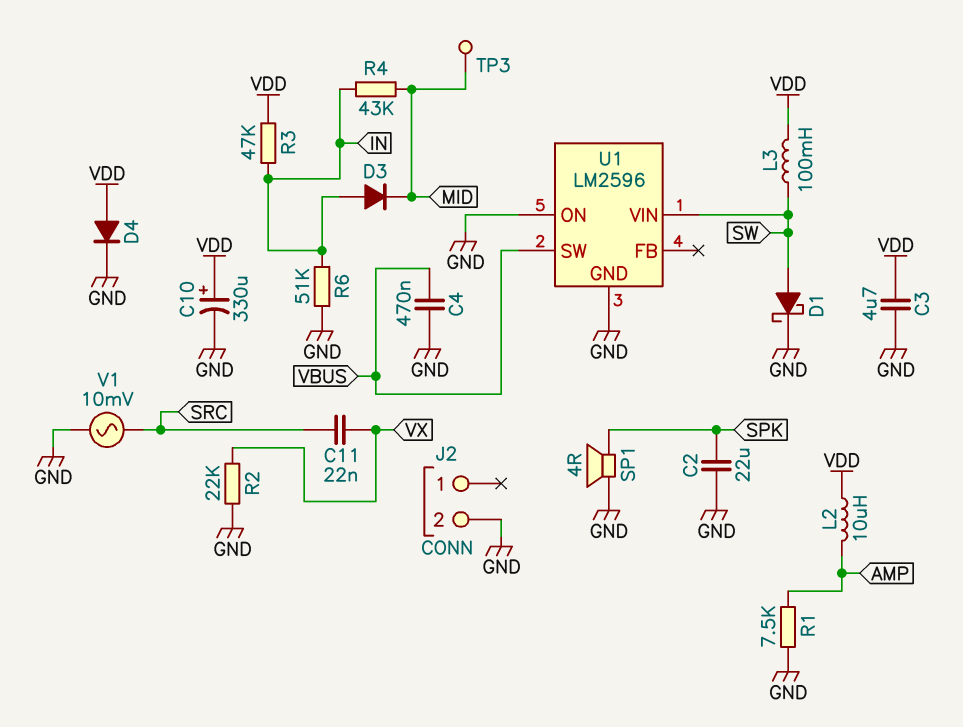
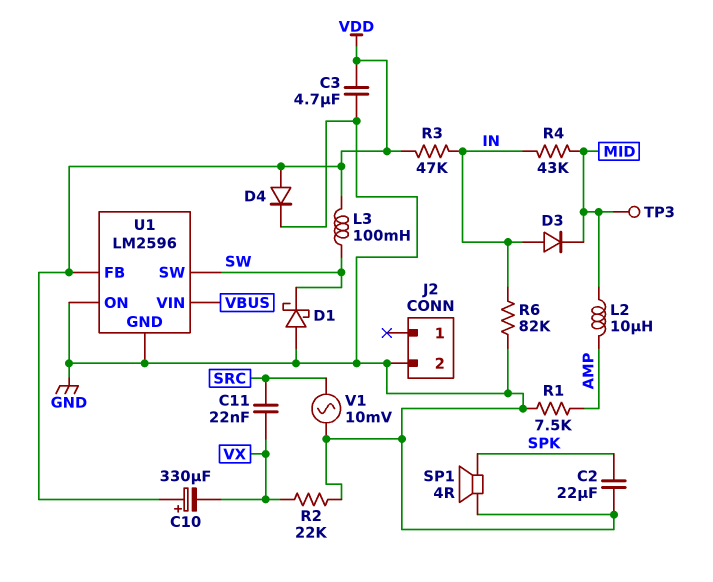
C4: 470nF (GND, VBUS) -> none
C10: 330uF (plus VDD, minus GND) -> 330uF (plus VDD, minus VX)
D1: schottky (A SW, K GND) -> schottky (A GND, K SW)
L2: 10uH (AMP, VDD) -> 10uH (AMP, MID)
R6: 51k (GND, IN) -> 82k (GND, IN)
U1 pin FB: none -> VDD
U1 pin SW: VBUS -> SW
U1 pin VIN: SW -> VBUS

